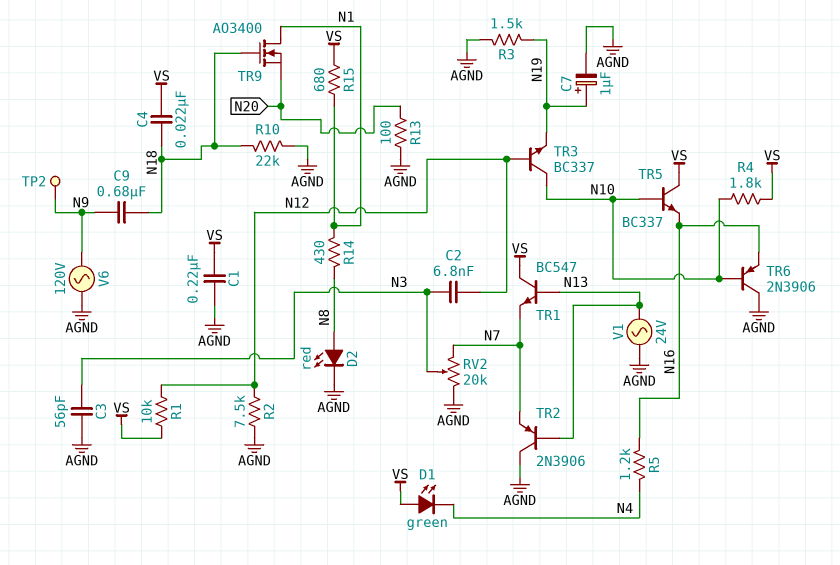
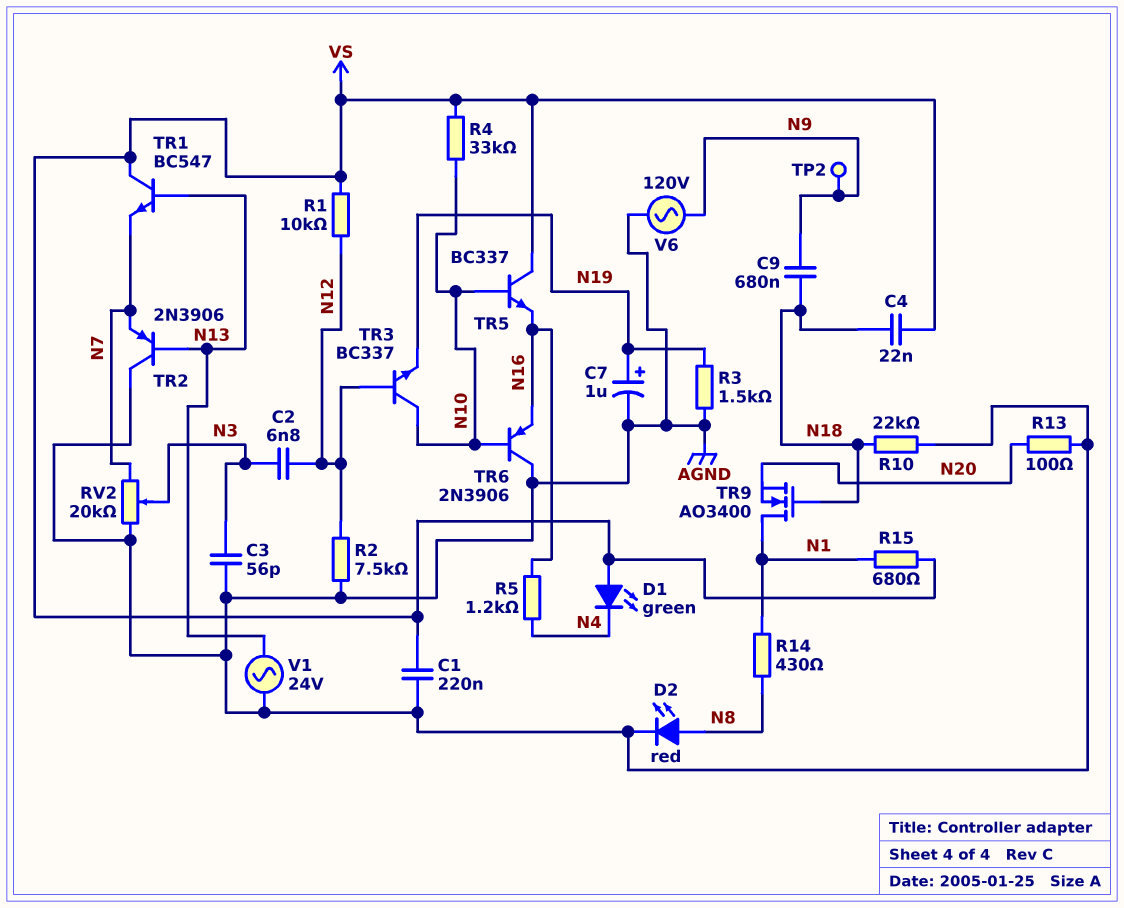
R4: 1.8k (N10, VS) -> 33k (N10, VS)

